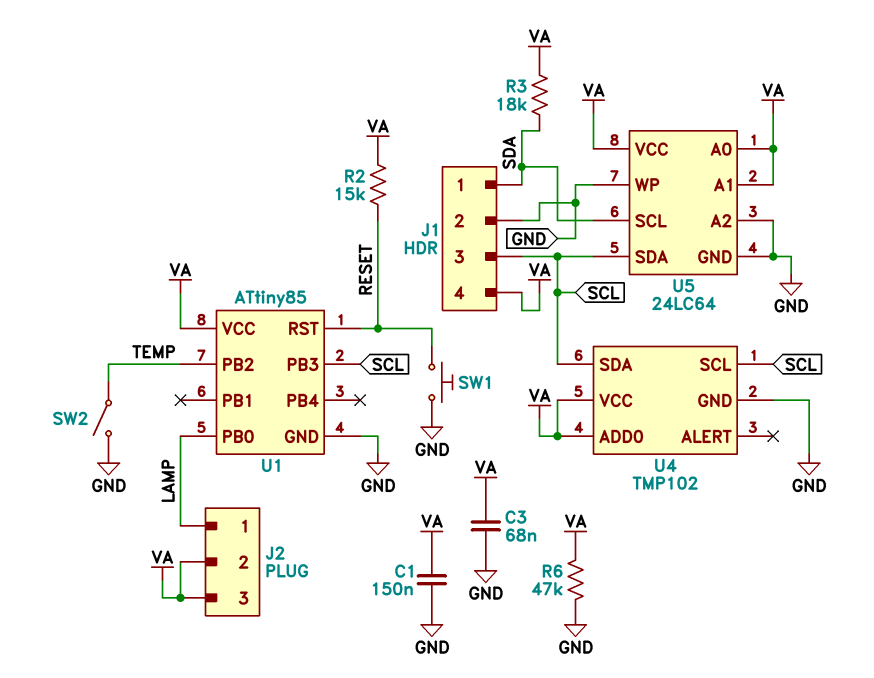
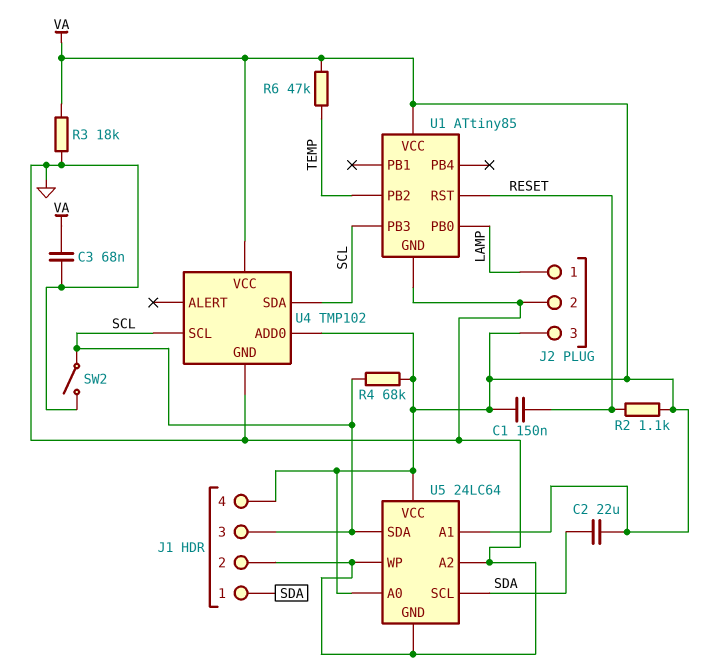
C1: 150nF (GND, VA) -> 150nF (RESET, VA)
C2: none -> 22uF (SDA, VA)
J2 pin 2: VA -> GND
R2: 15k (RESET, VA) -> 1.1k (RESET, VA)
R3: 18k (SDA, VA) -> 18k (GND, VA)
R4: none -> 68k (SCL, VA)
R6: 47k (GND, VA) -> 47k (TEMP, VA)
SW1: button (GND, RESET) -> none
SW2: switch (GND, TEMP) -> switch (GND, SCL)

